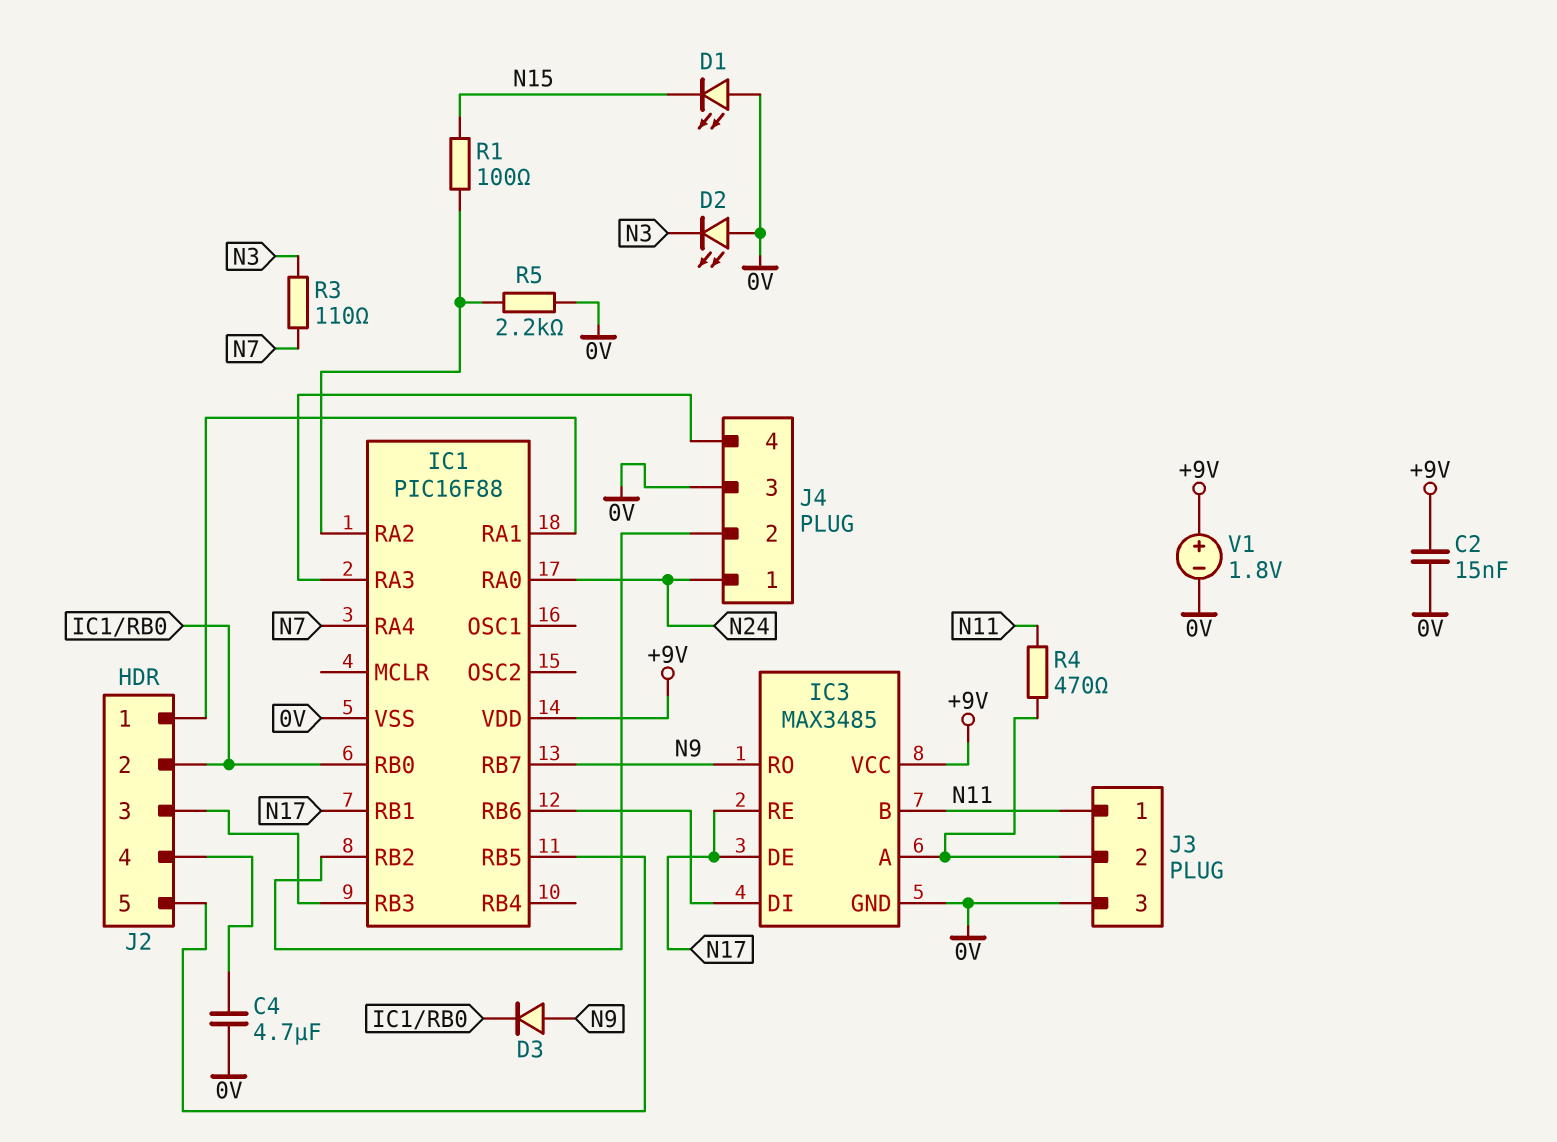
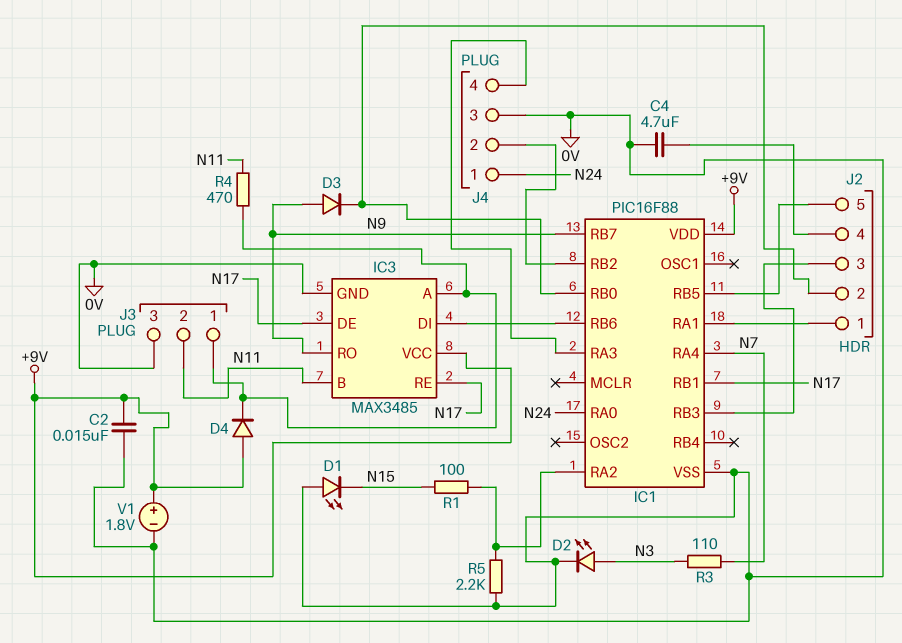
D2: LED (A 0V, K N3) -> LED (A N3, K 0V)
D4: none -> diode (A +9V, K IC3/A)
J3 pin 1: N11 -> IC3/A
J3 pin 2: IC3/A -> N11

